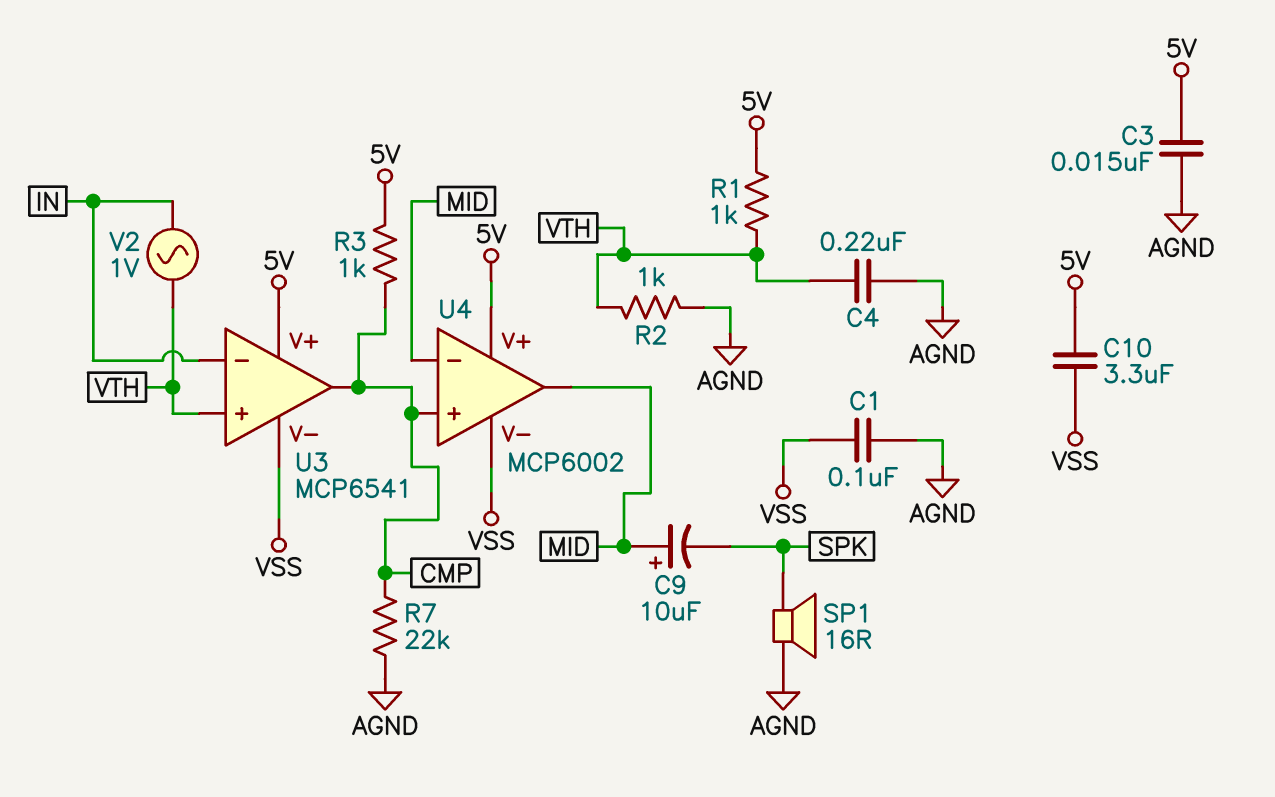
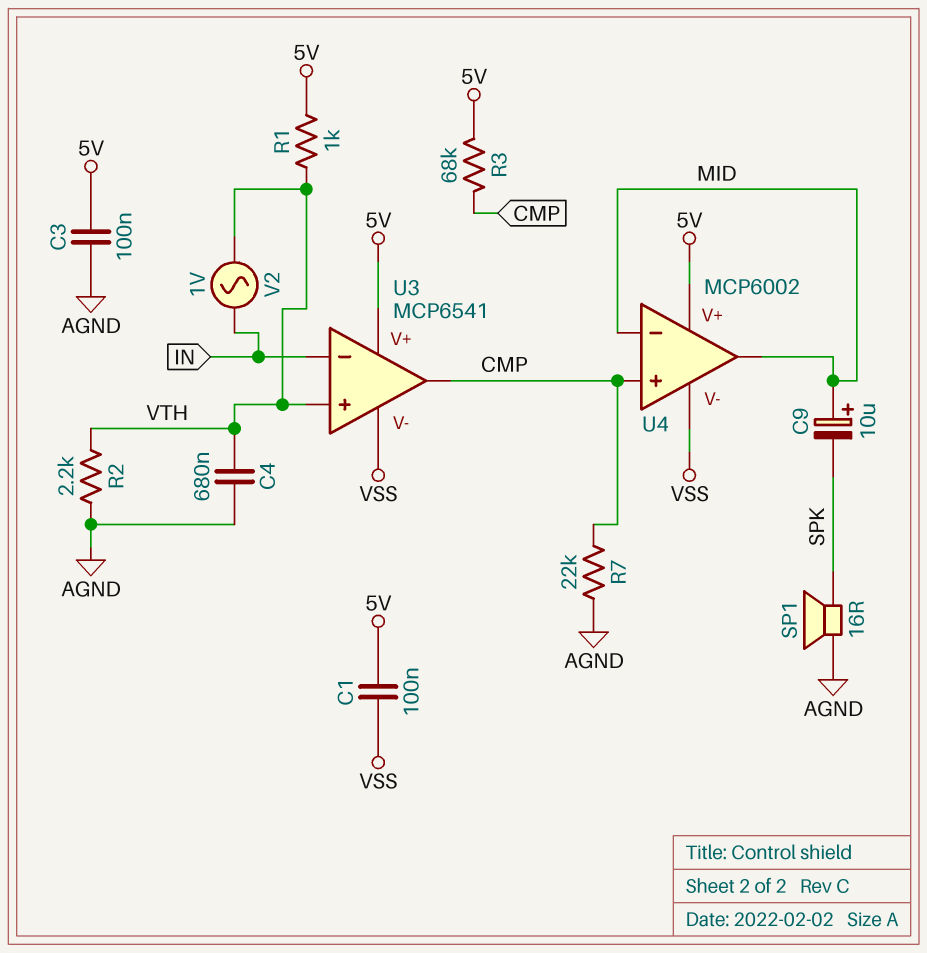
C1: 100nF (AGND, VSS) -> 100nF (5V, VSS)
C3: 15nF (5V, AGND) -> 100nF (5V, AGND)
C4: 220nF (AGND, VTH) -> 680nF (AGND, VTH)
C10: 3.3uF (5V, VSS) -> none
R2: 1k (AGND, VTH) -> 2.2k (AGND, VTH)
R3: 1k (5V, CMP) -> 68k (5V, CMP)

